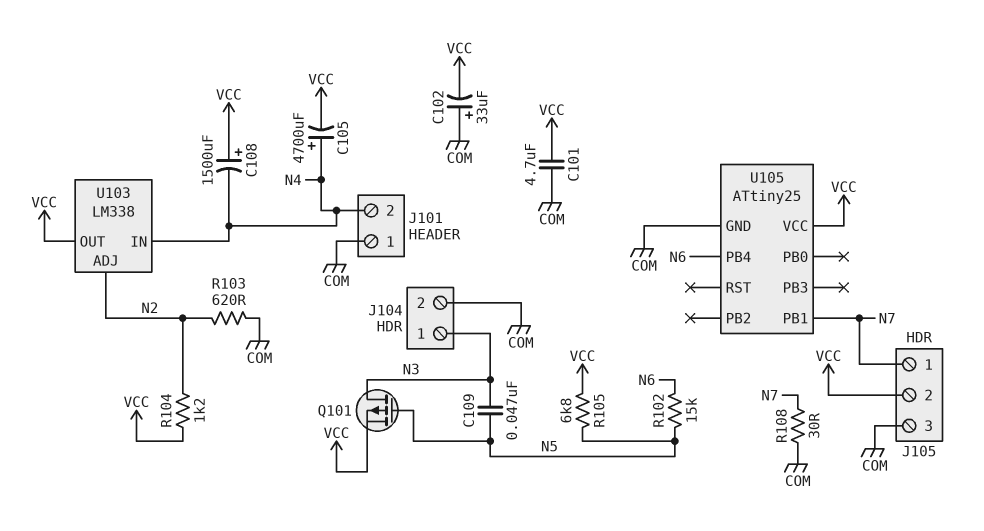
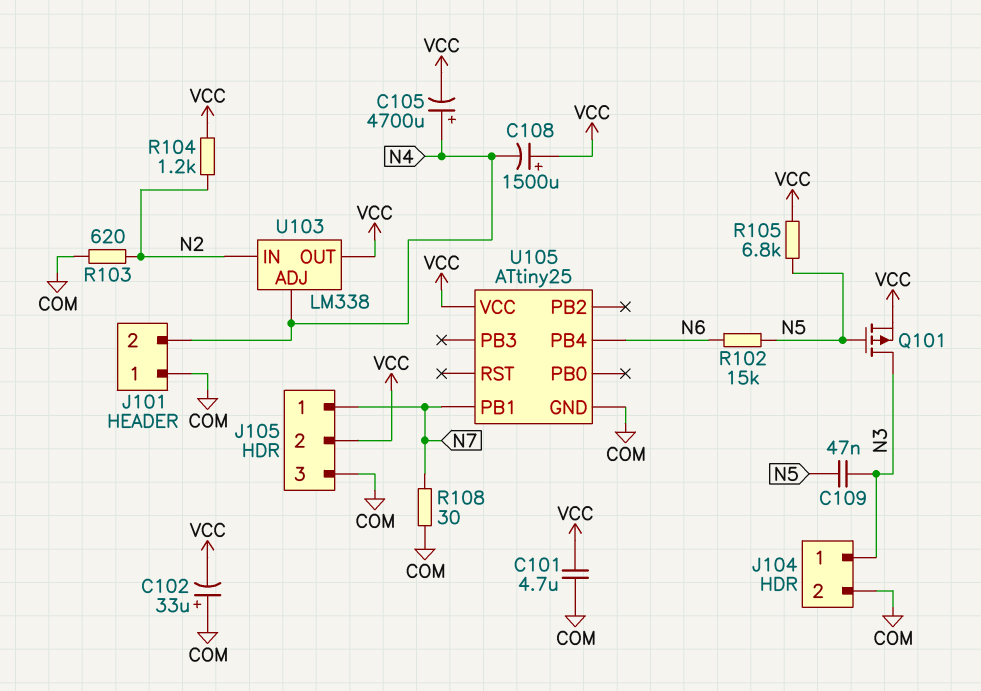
U103 pin ADJ: N2 -> N4
U103 pin IN: N4 -> N2

